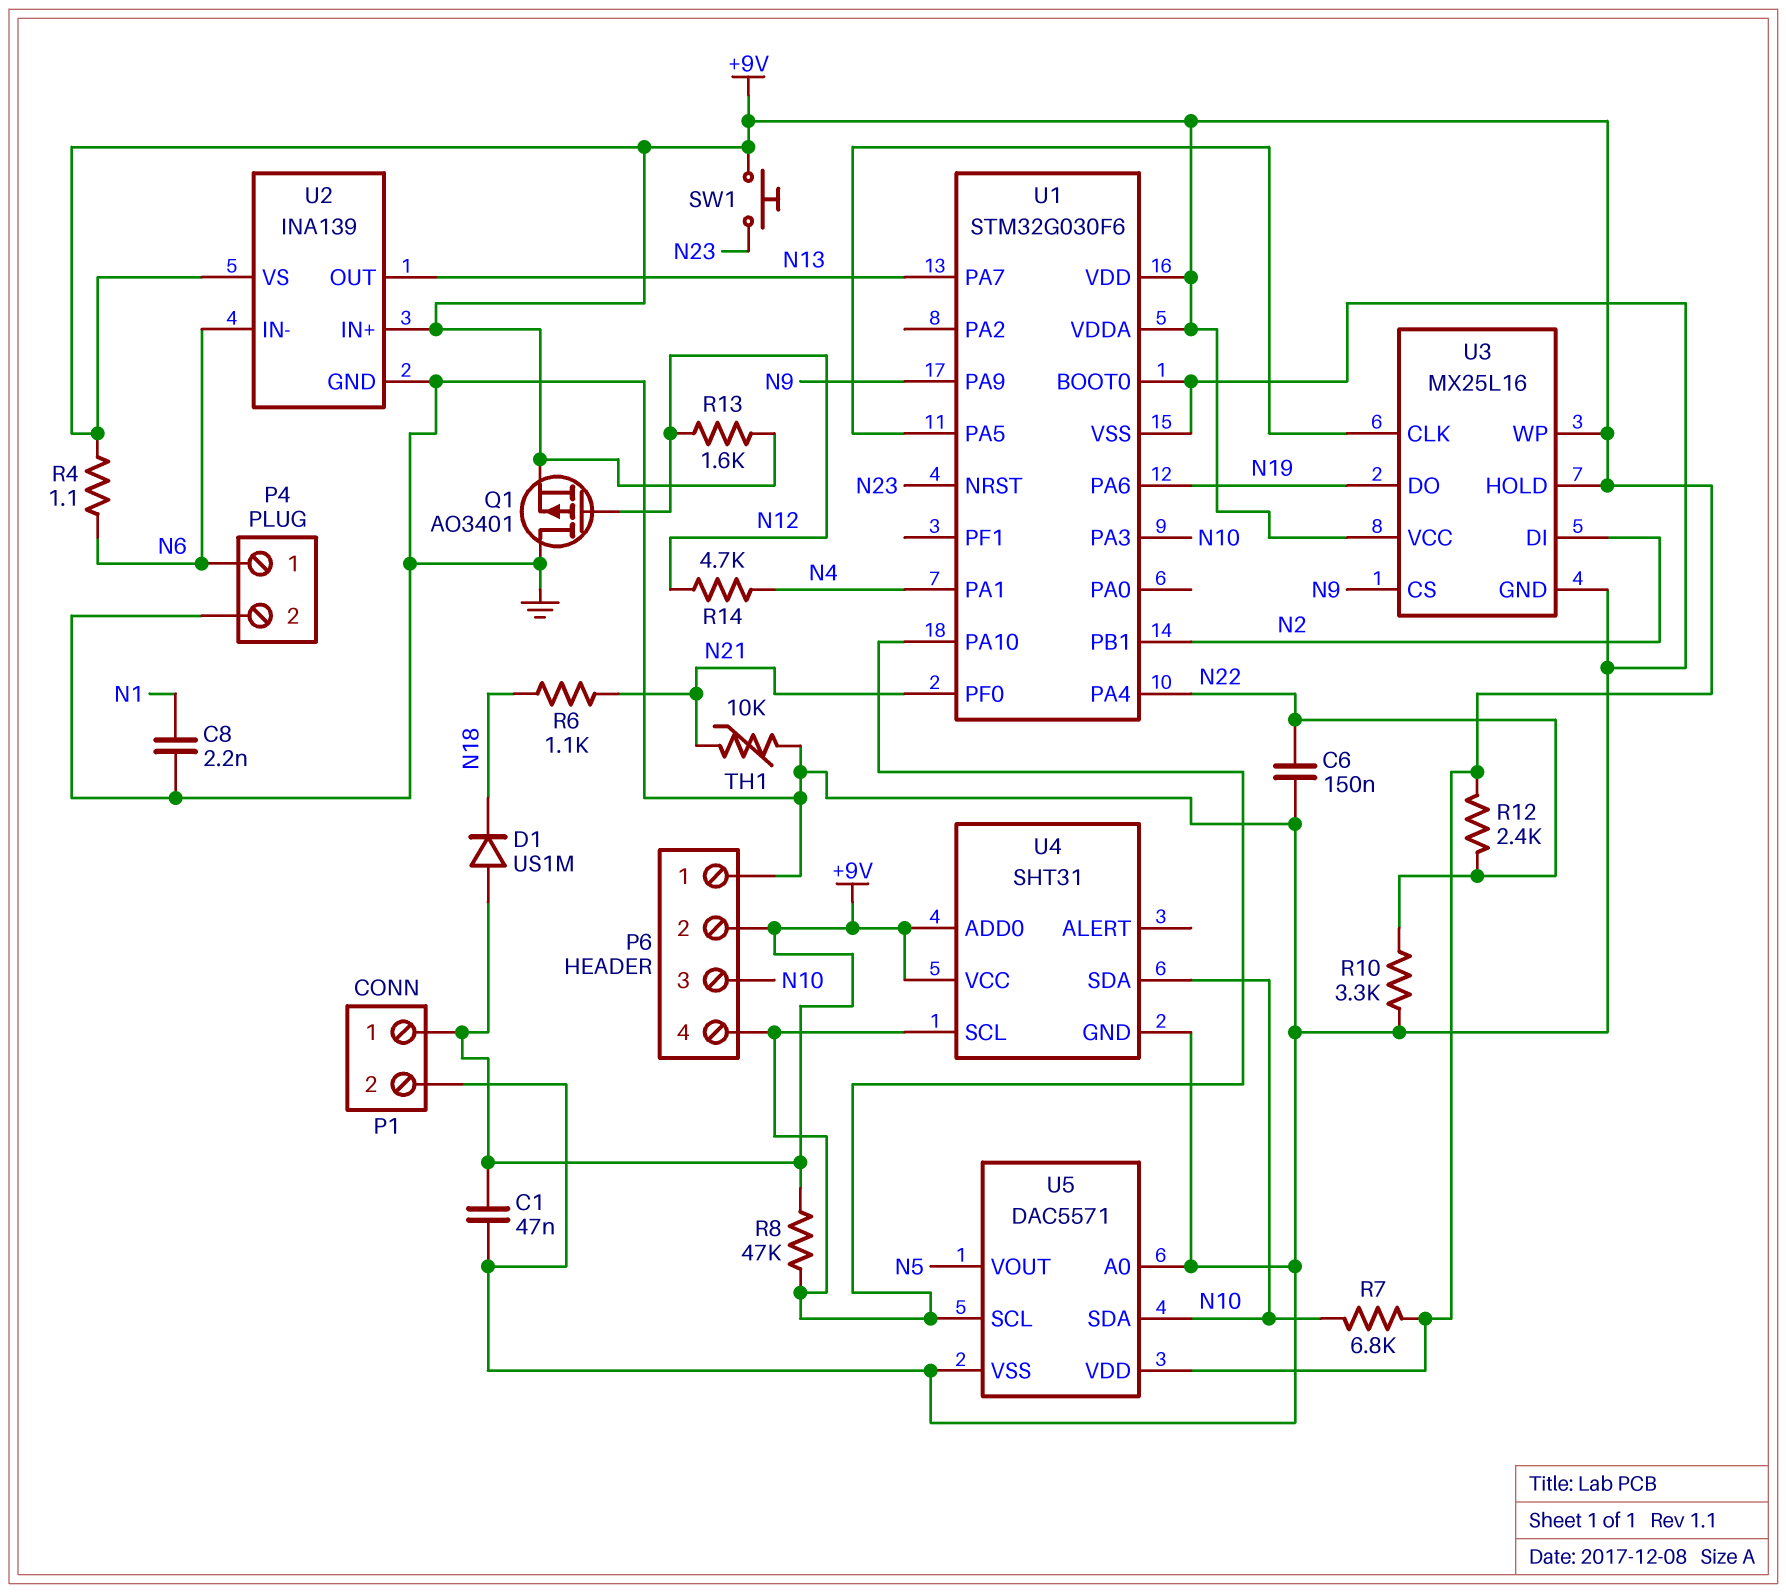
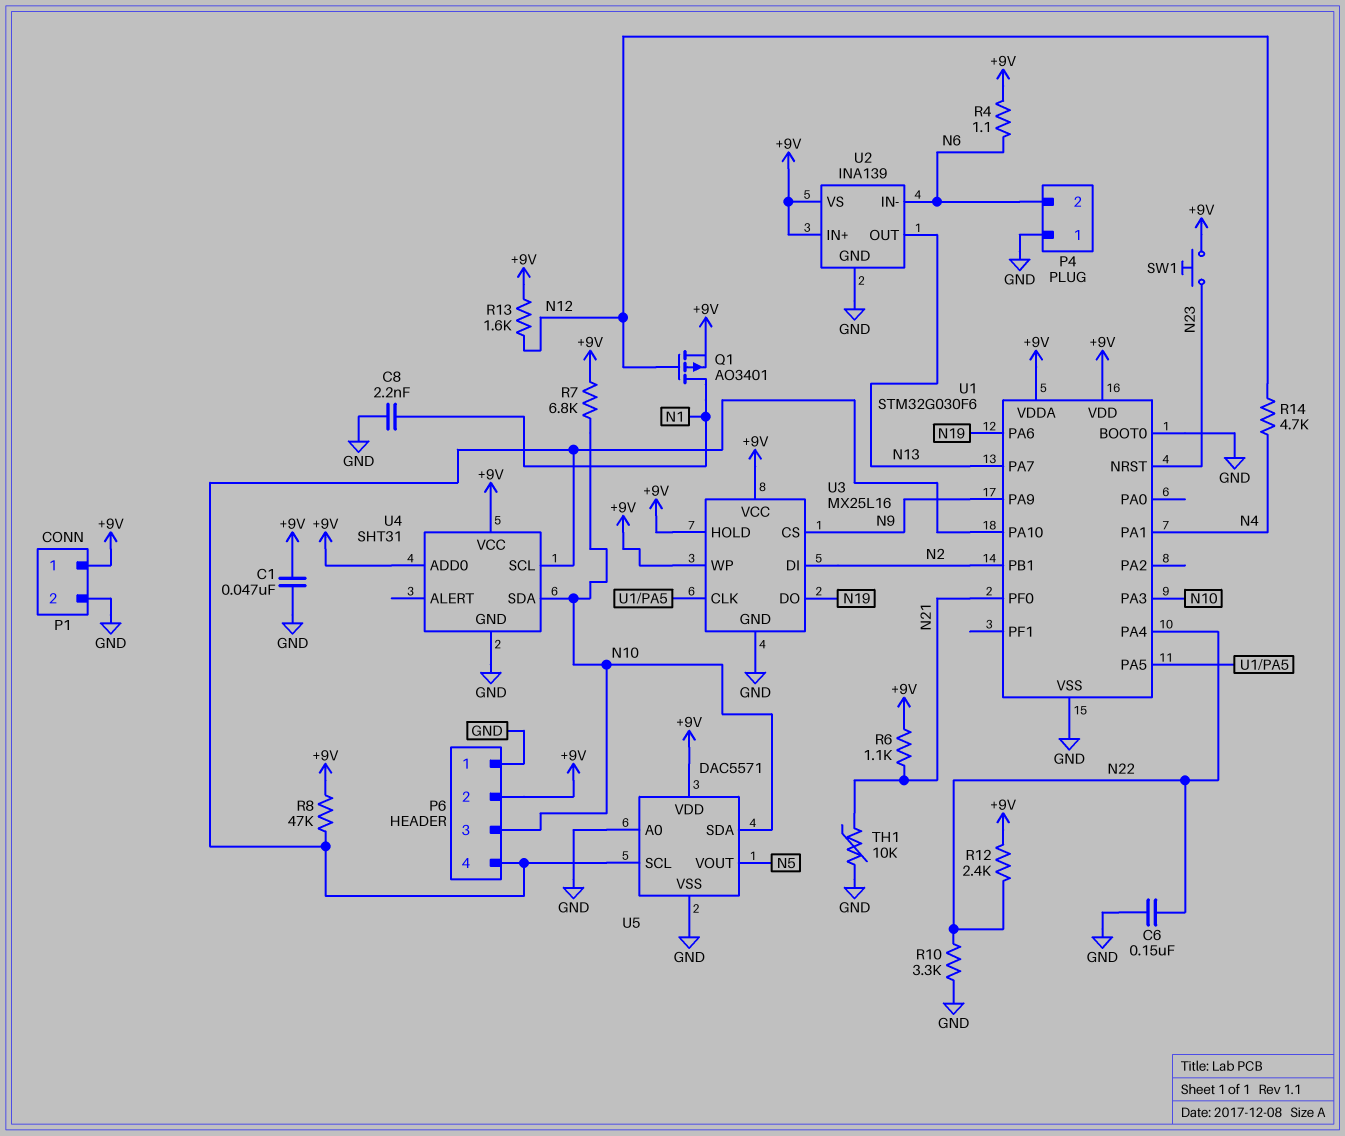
D1: diode US1M (A +9V, K N18) -> none
P4 pin 1: N6 -> GND
P4 pin 2: GND -> N6
Q1: PMOS AO3401 (G N12, D GND, S +9V) -> PMOS AO3401 (G N12, D N1, S +9V)
R6: 1.1k (N18, N21) -> 1.1k (+9V, N21)

